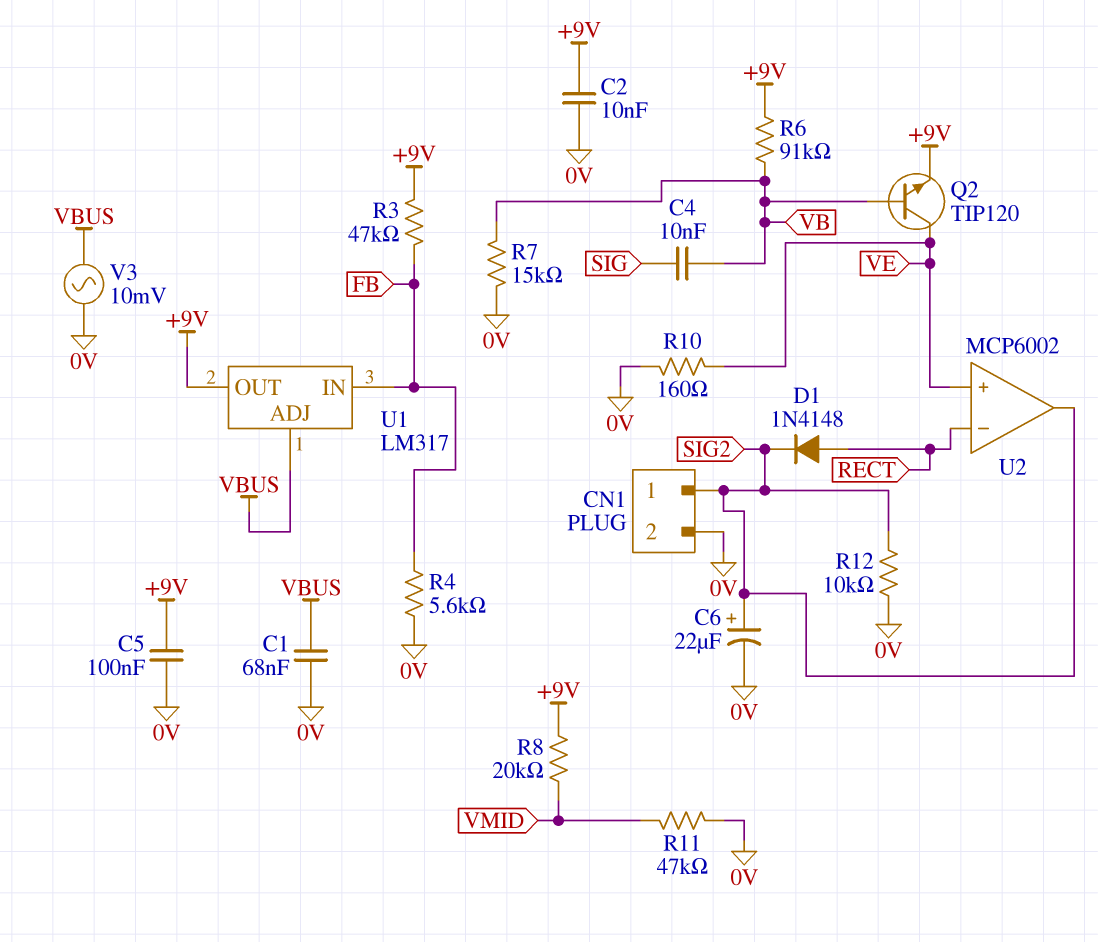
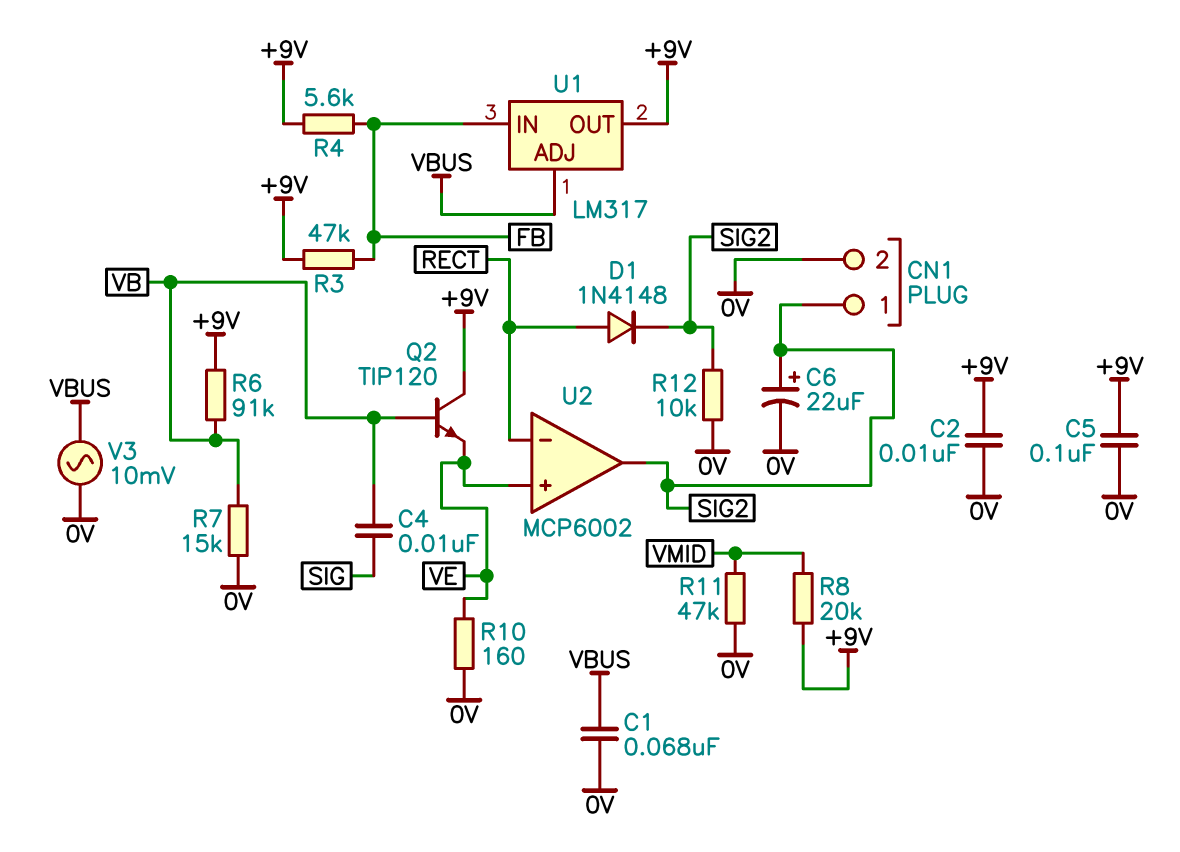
Q2: NPN TIP120 (B VB, C VE, E +9V) -> NPN TIP120 (B VB, C +9V, E VE)
R4: 5.6k (0V, FB) -> 5.6k (+9V, FB)

